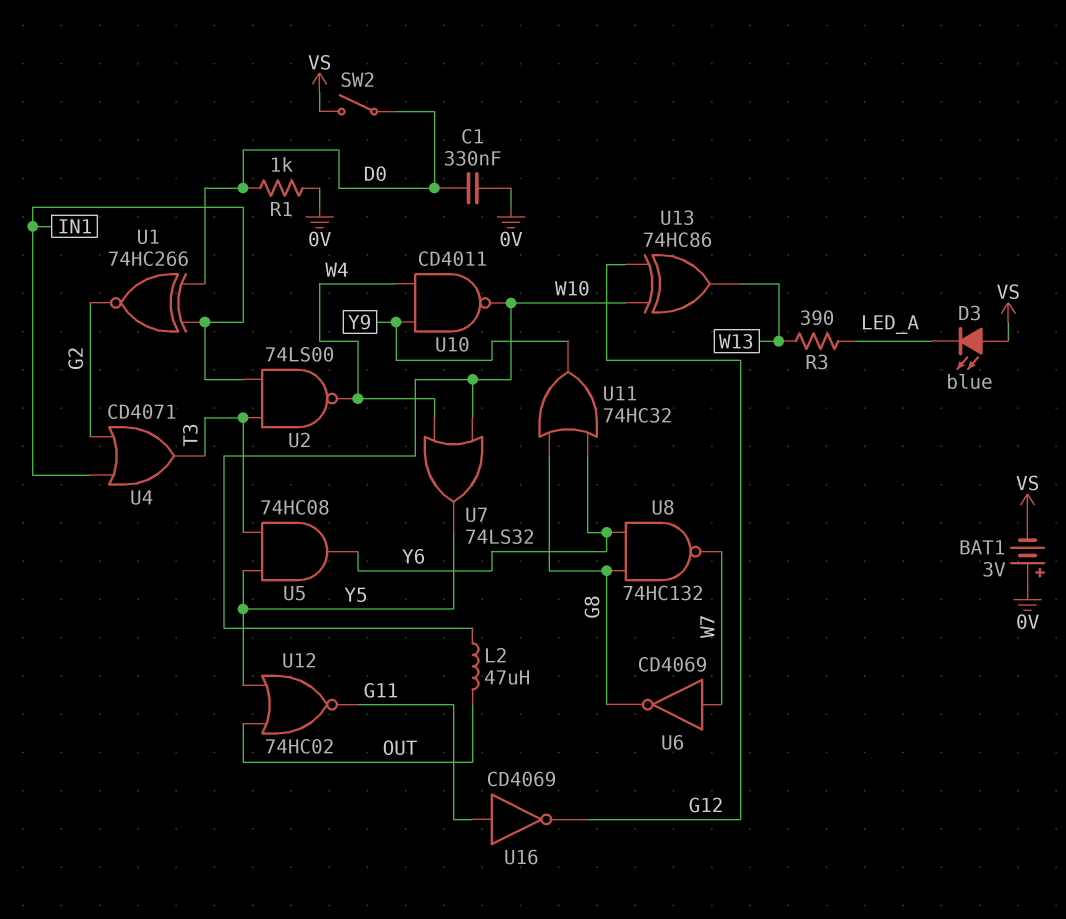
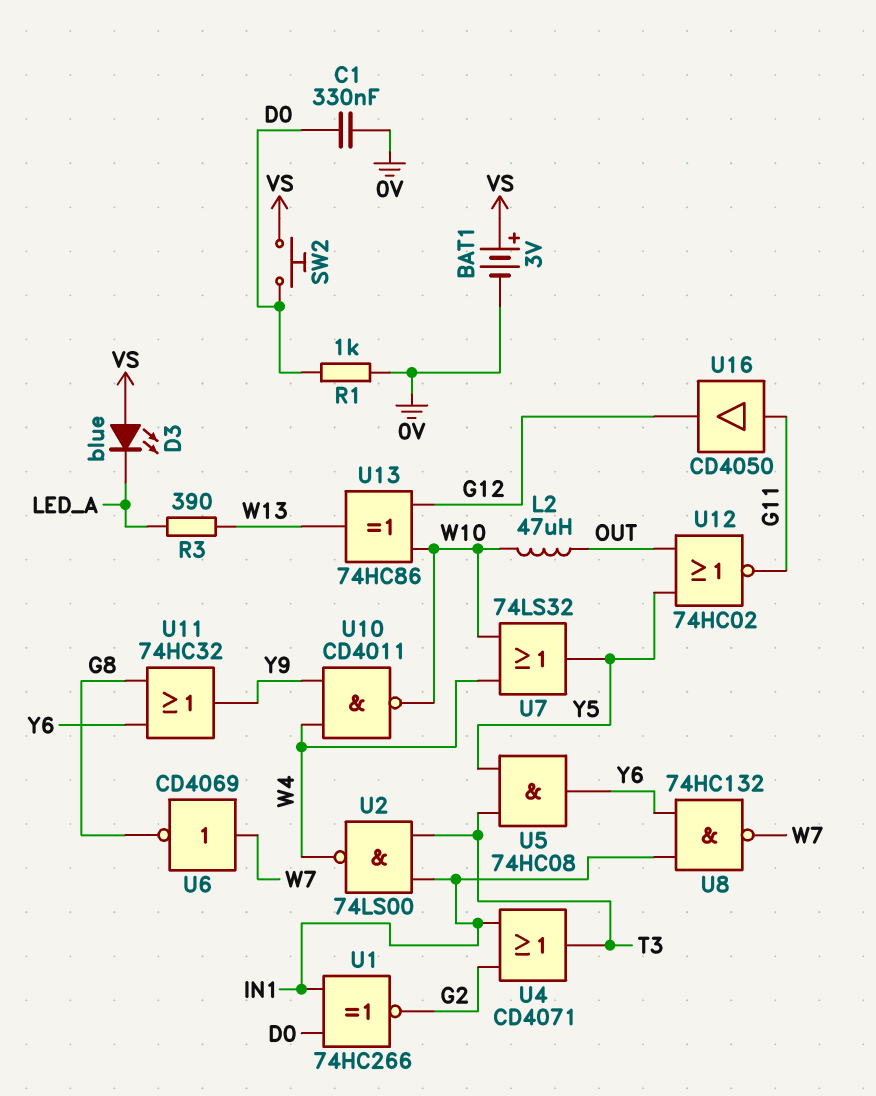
BAT1: 3V (plus 0V, minus VS) -> 3V (plus VS, minus 0V)
SW2: switch (D0, VS) -> button (D0, VS)
U8: NAND 74HC132 (in G8, in Y6, out W7) -> NAND 74HC132 (in IN1, in Y6, out W7)
U16: NOT CD4069 (in G11, out G12) -> buffer CD4050 (in G11, out G12)

